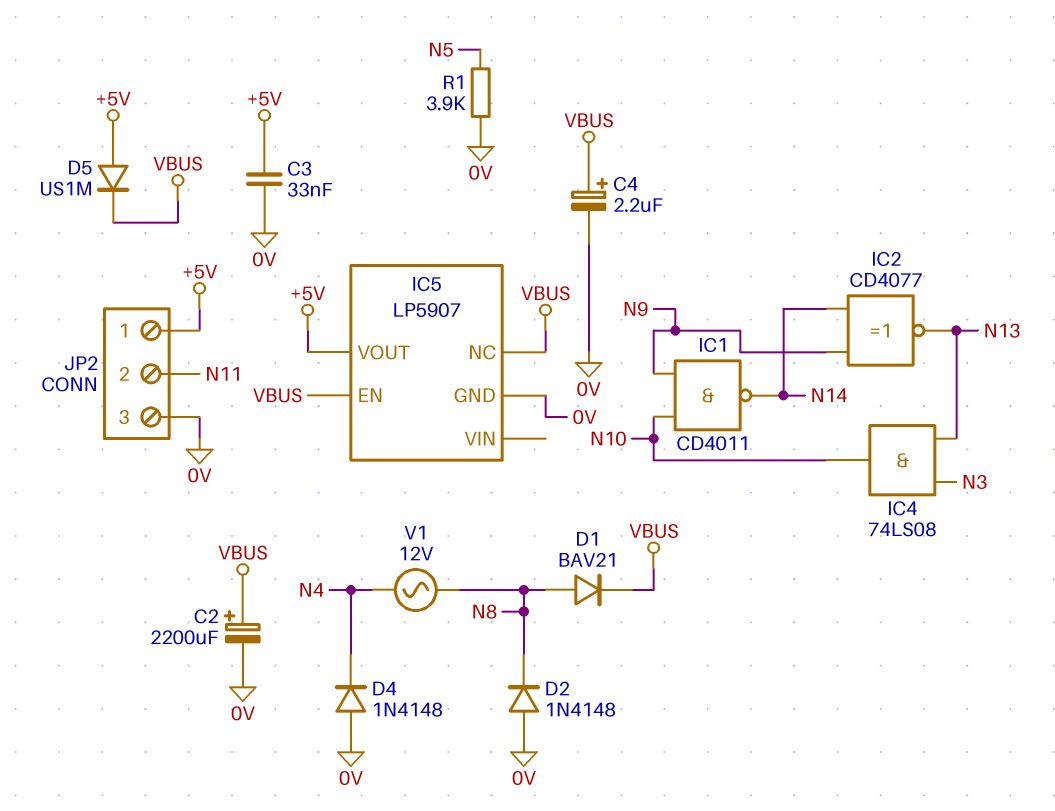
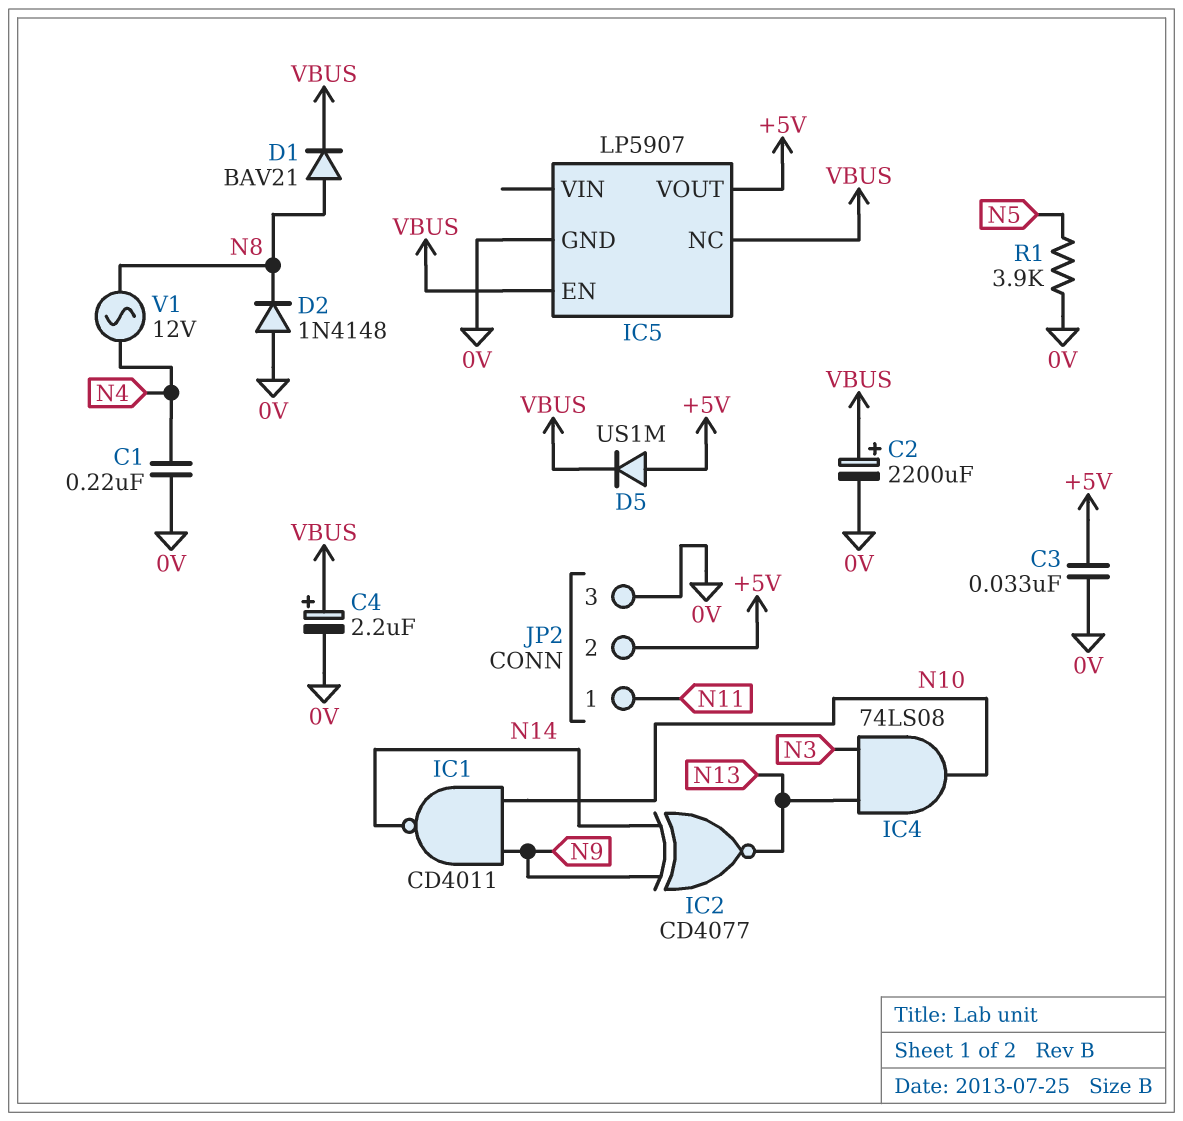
C1: none -> 220nF (0V, N4)
D4: diode 1N4148 (A 0V, K N4) -> none
JP2 pin 1: +5V -> N11
JP2 pin 2: N11 -> +5V

